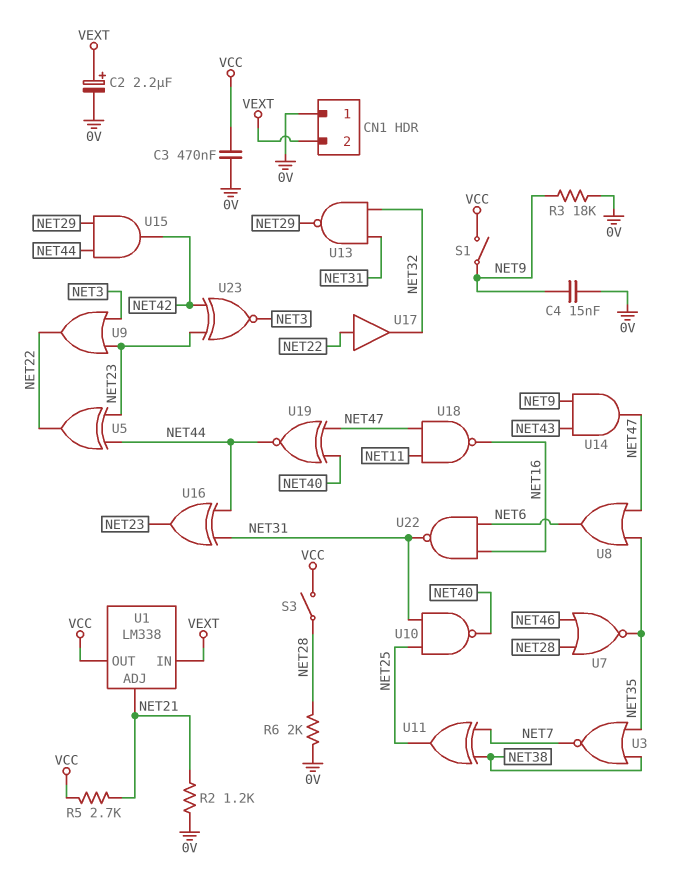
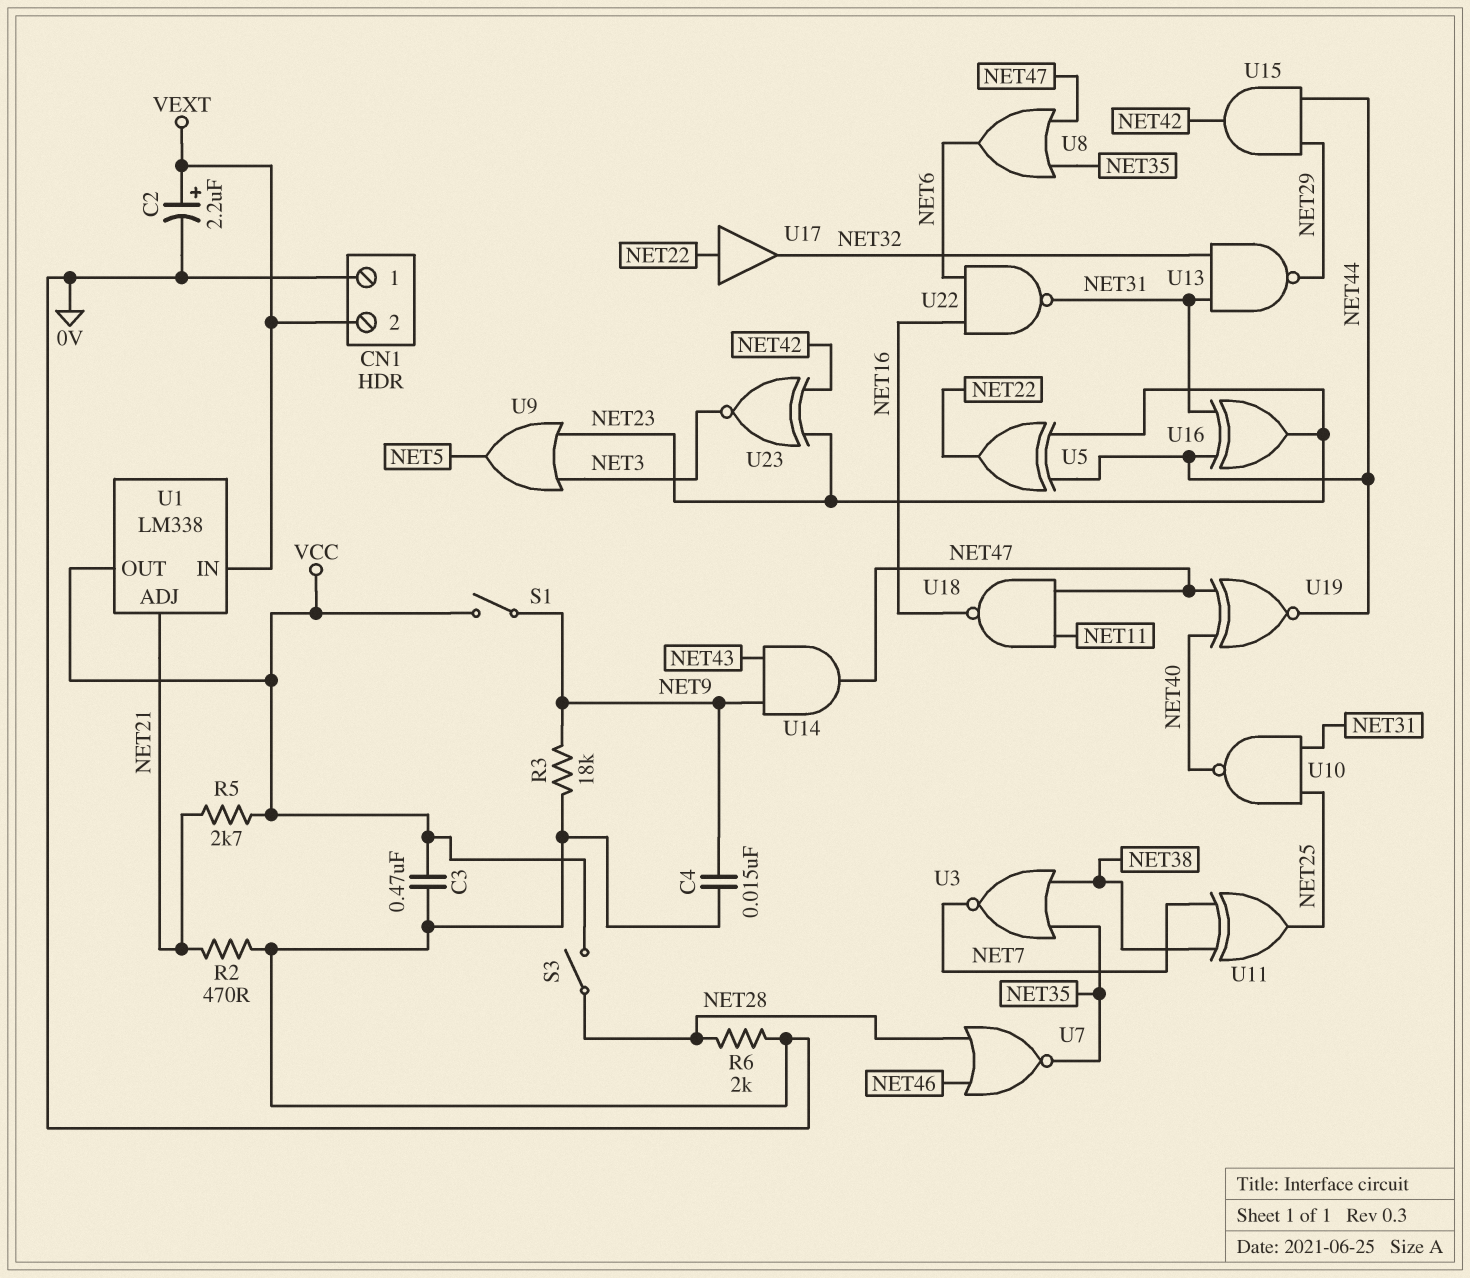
R2: 1.2k (0V, NET21) -> 470 (0V, NET21)
U9: OR (in NET3, in NET23, out NET22) -> OR (in NET3, in NET23, out NET5)

